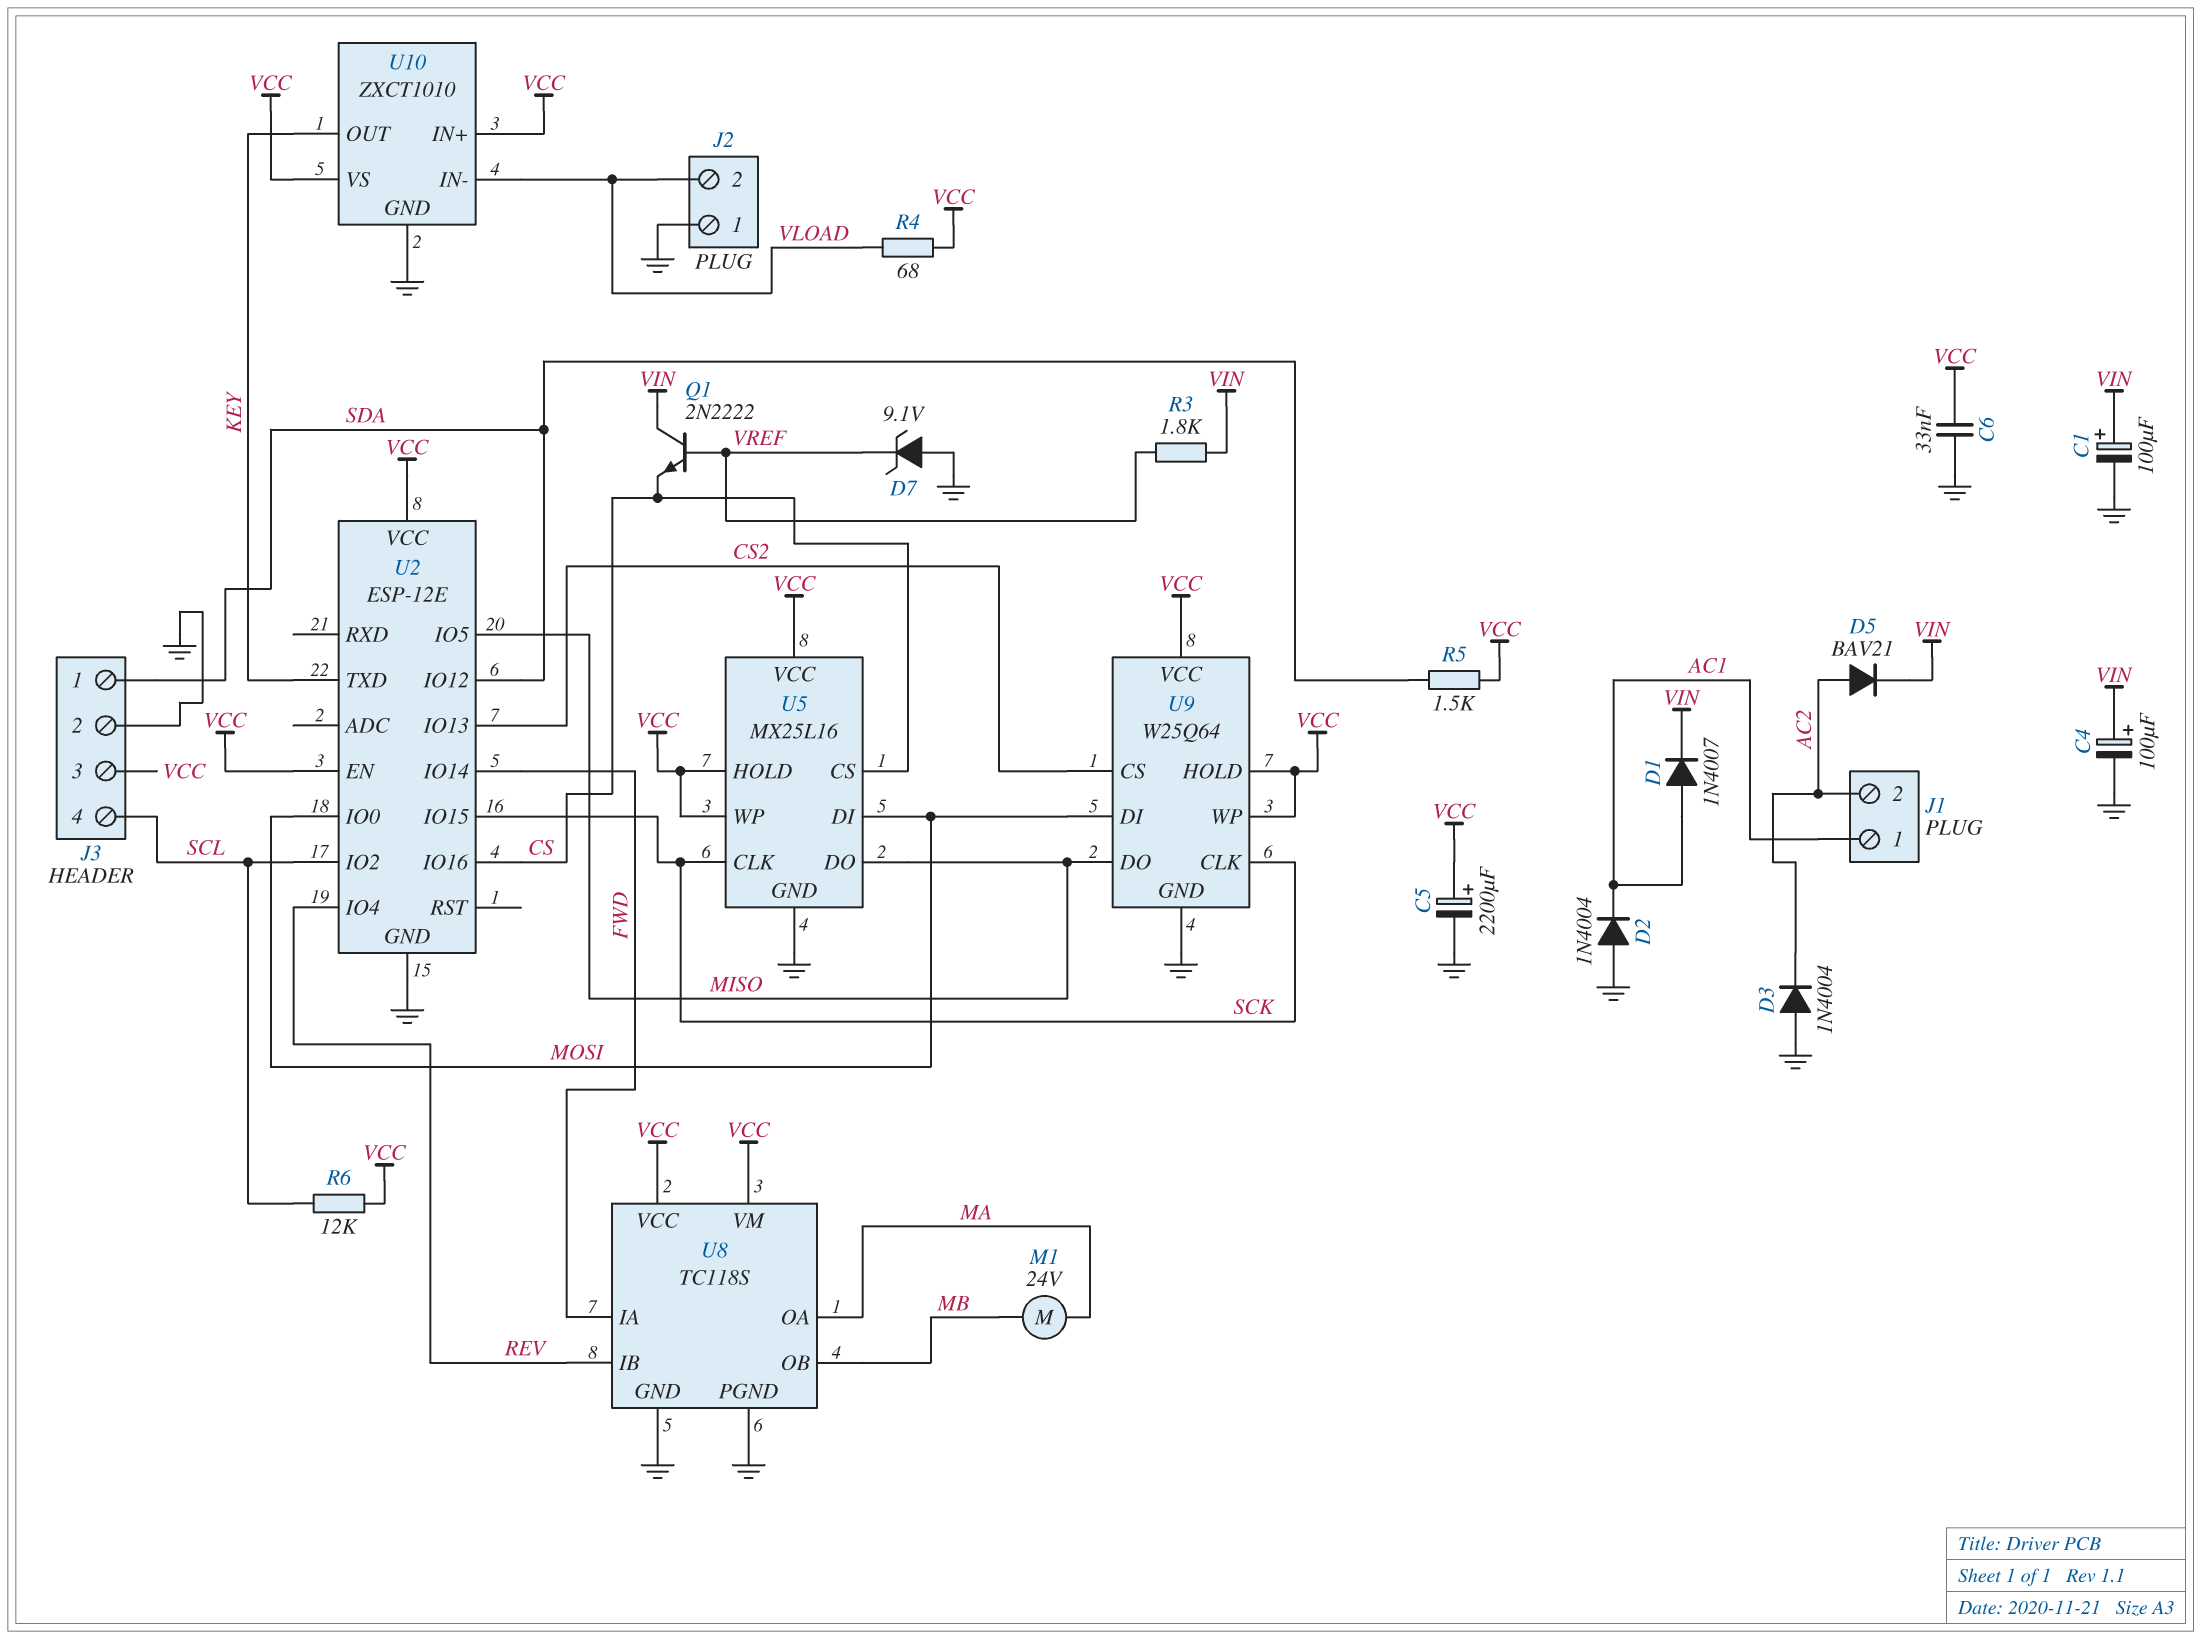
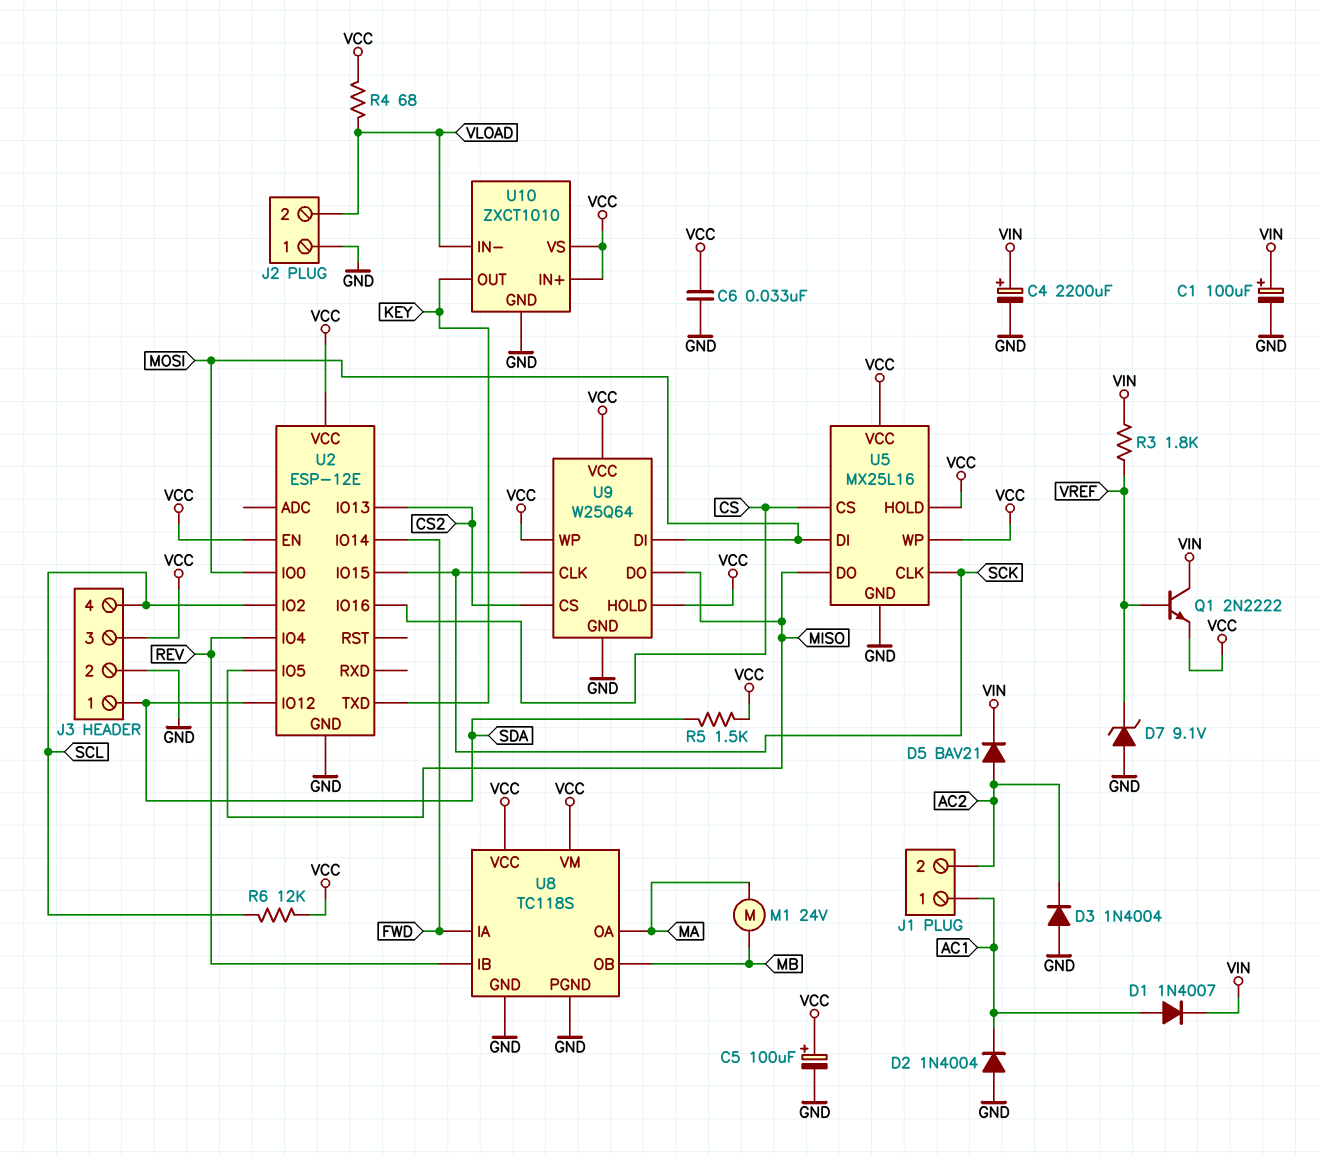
C4: 100uF (plus VIN, minus GND) -> 2200uF (plus VIN, minus GND)
C5: 2200uF (plus VCC, minus GND) -> 100uF (plus VCC, minus GND)
Q1: NPN 2N2222 (B VREF, C VIN, E CS) -> NPN 2N2222 (B VREF, C VIN, E VCC)

